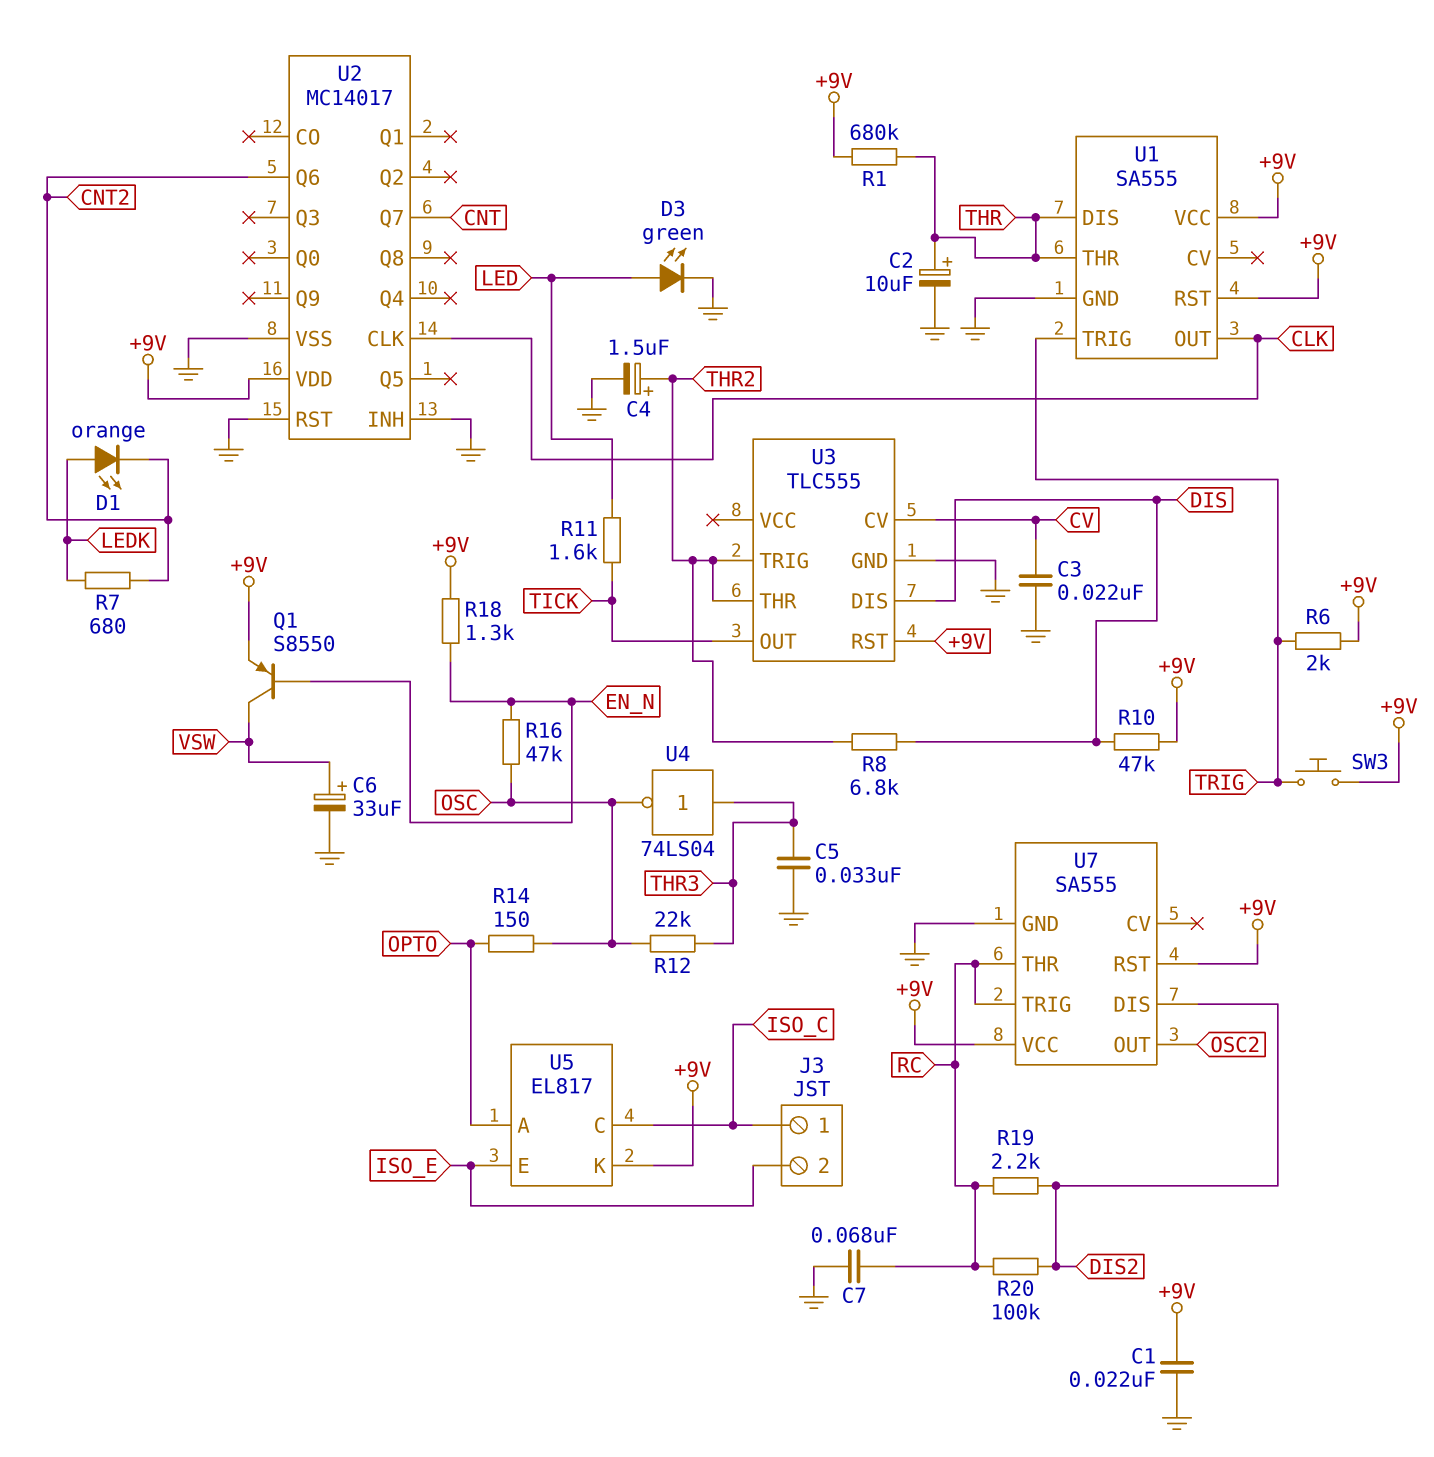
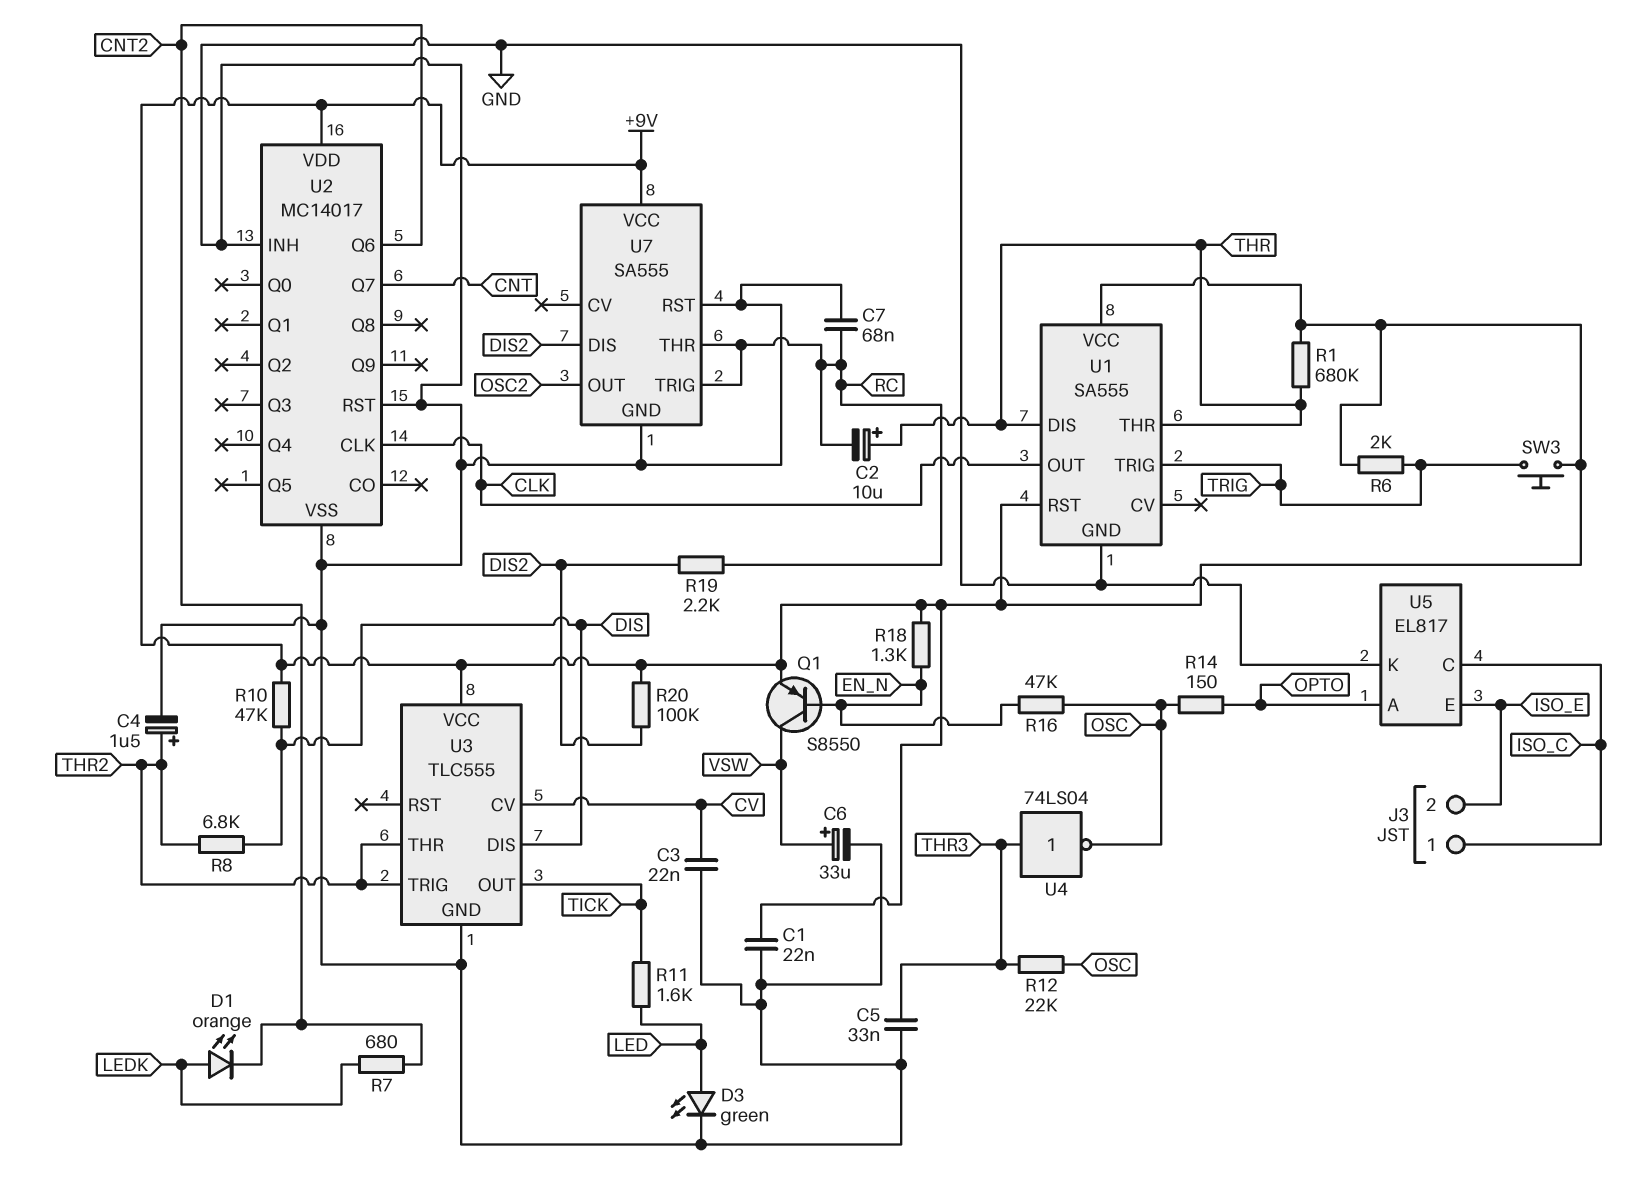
C2: 10uF (plus THR, minus GND) -> 10uF (plus THR, minus RC)
R20: 100k (DIS2, RC) -> 100k (+9V, DIS2)
U3 pin RST: +9V -> none
U3 pin VCC: none -> +9V
U5 pin K: +9V -> GND
U7 pin RST: +9V -> GND

